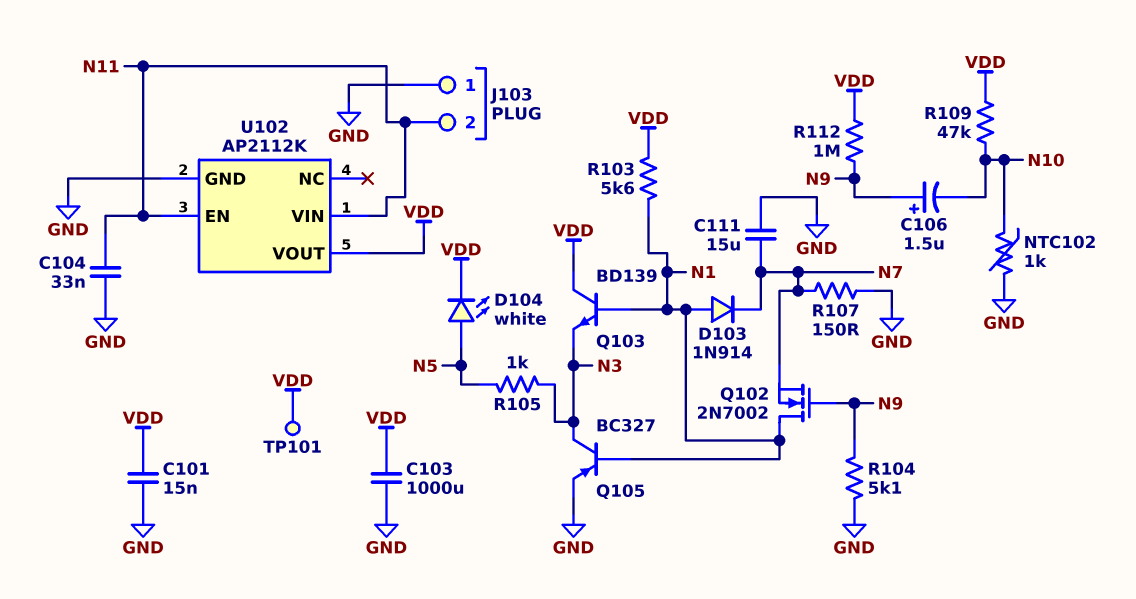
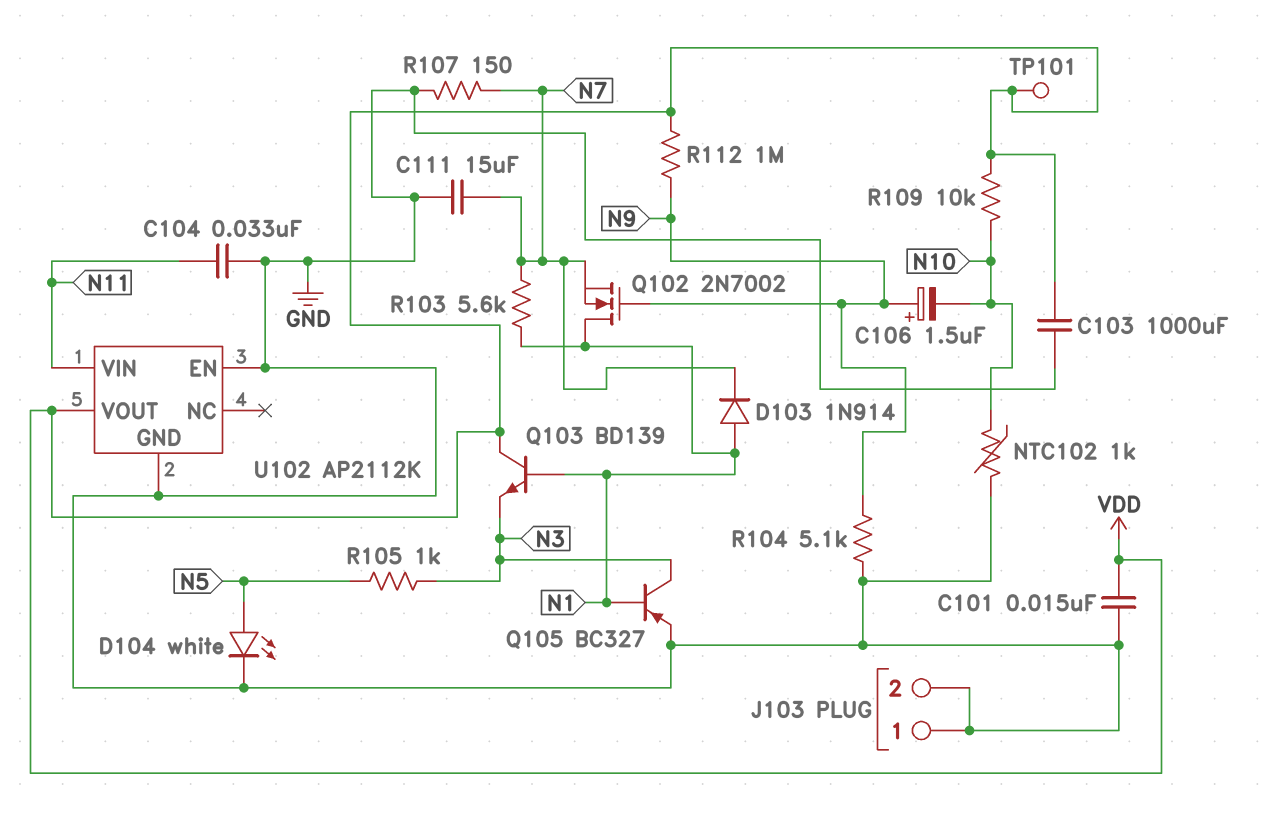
D104: LED white (A N5, K VDD) -> LED white (A N5, K GND)
J103 pin 2: N11 -> GND
R103: 5.6k (N1, VDD) -> 5.6k (N1, N7)
R109: 47k (N10, VDD) -> 10k (N10, VDD)
U102 pin EN: N11 -> GND

